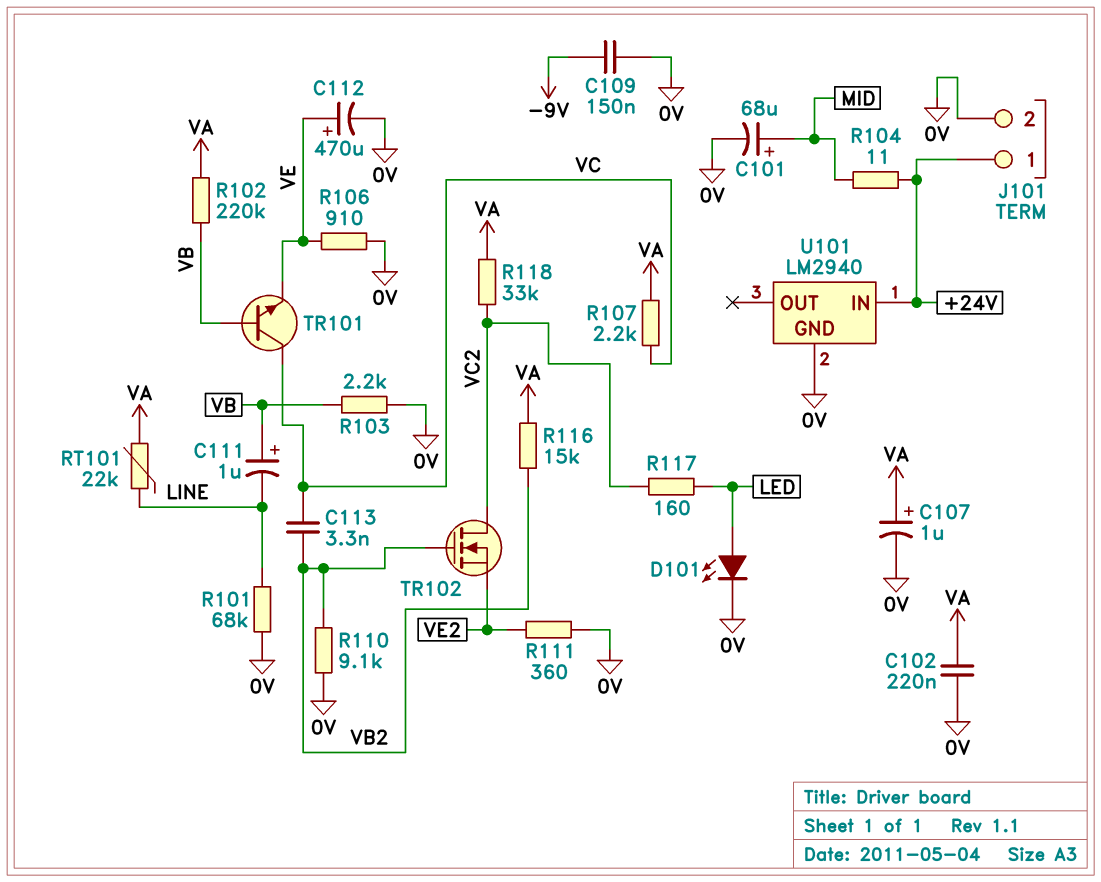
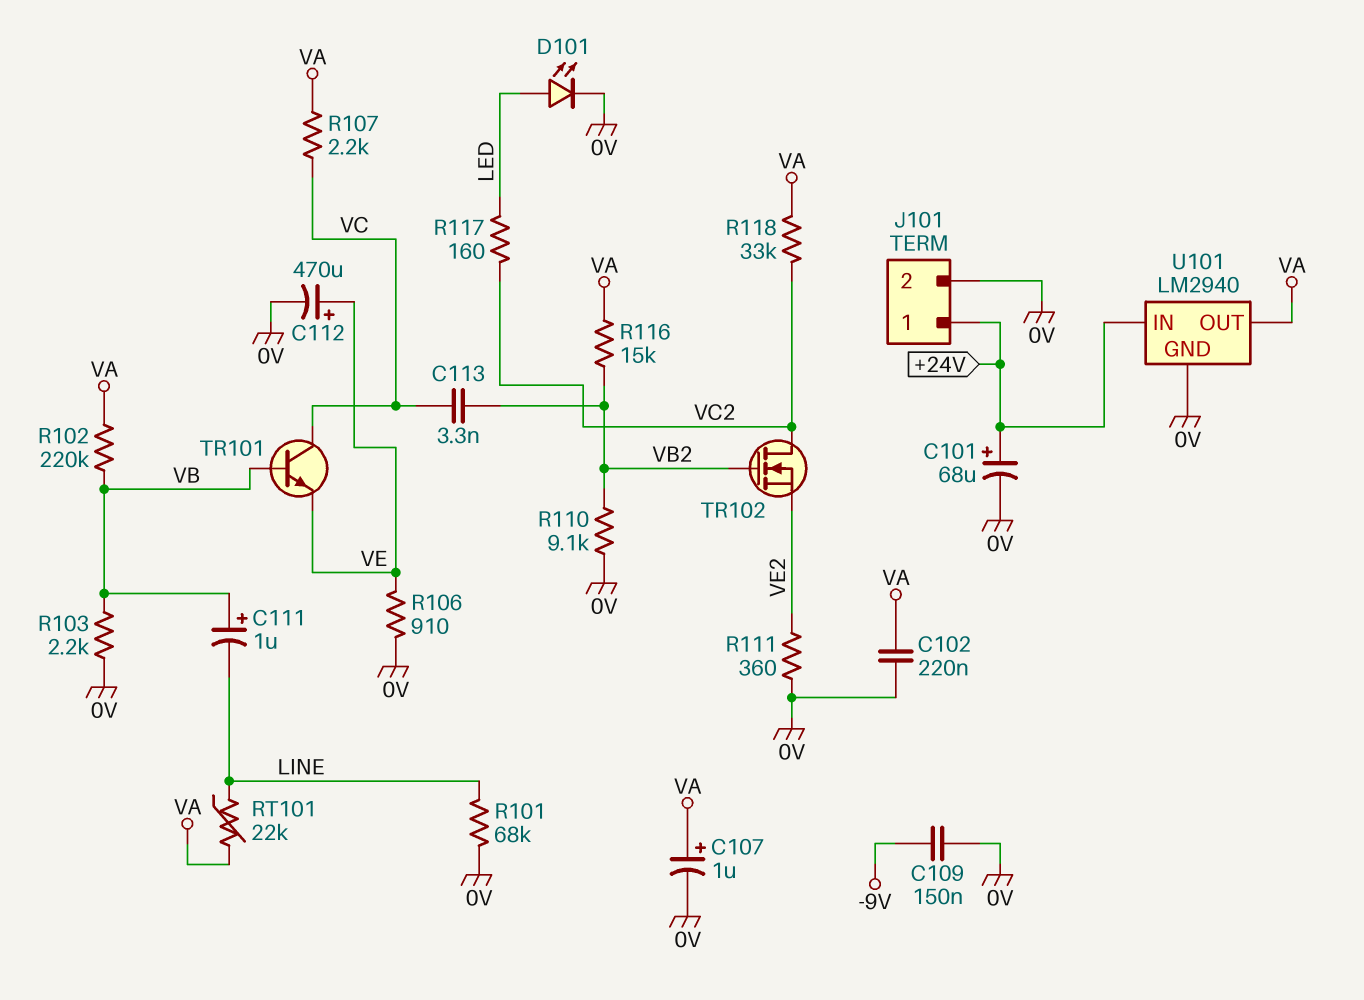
C101: 68uF (plus MID, minus 0V) -> 68uF (plus +24V, minus 0V)
R104: 11 (+24V, MID) -> none
U101 pin OUT: none -> VA

